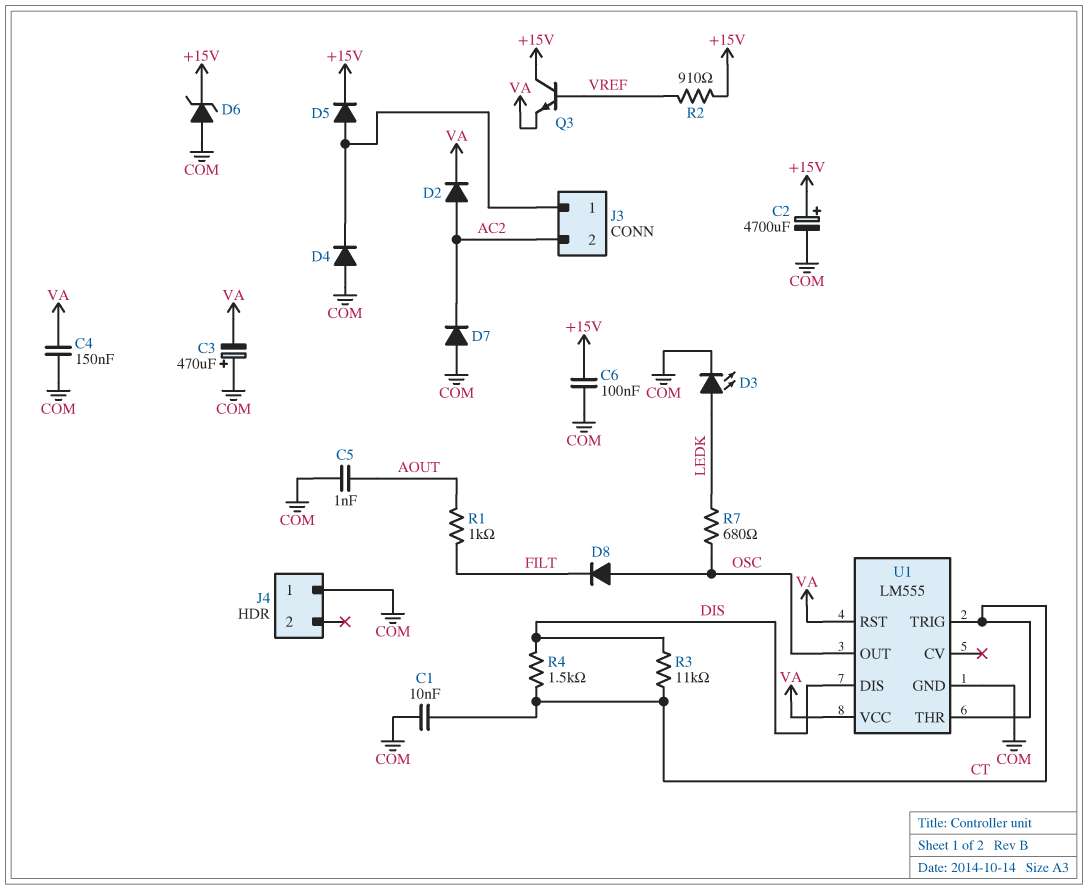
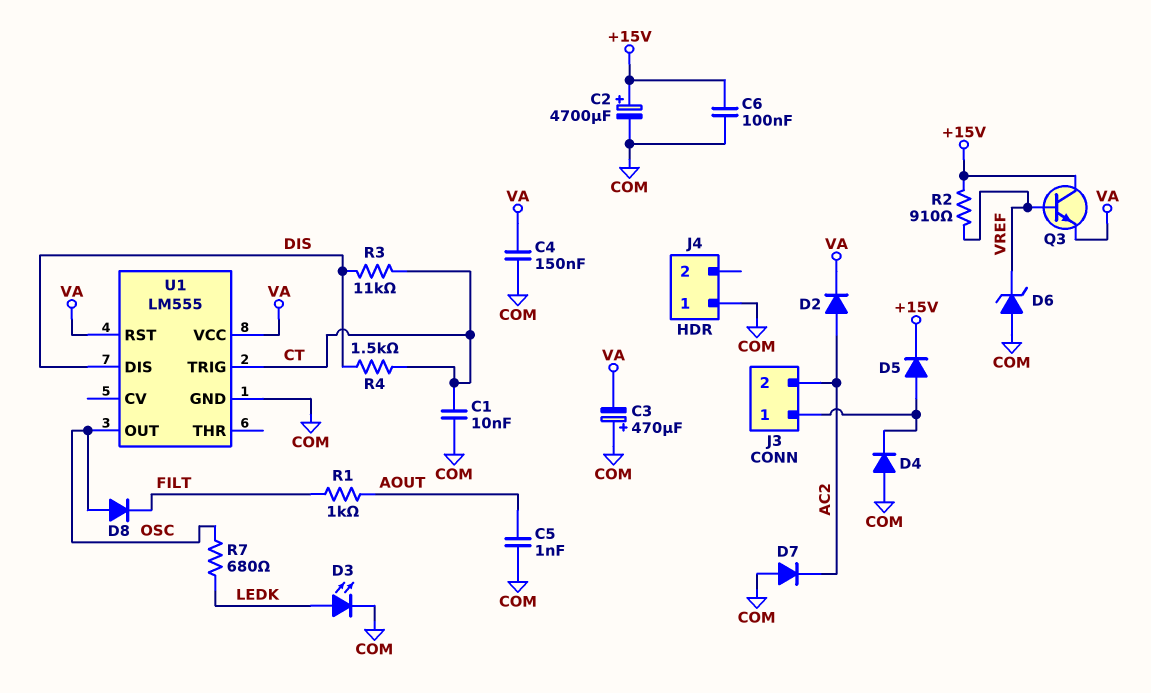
D6: zener (A COM, K +15V) -> zener (A COM, K VREF)
U1 pin THR: CT -> none

